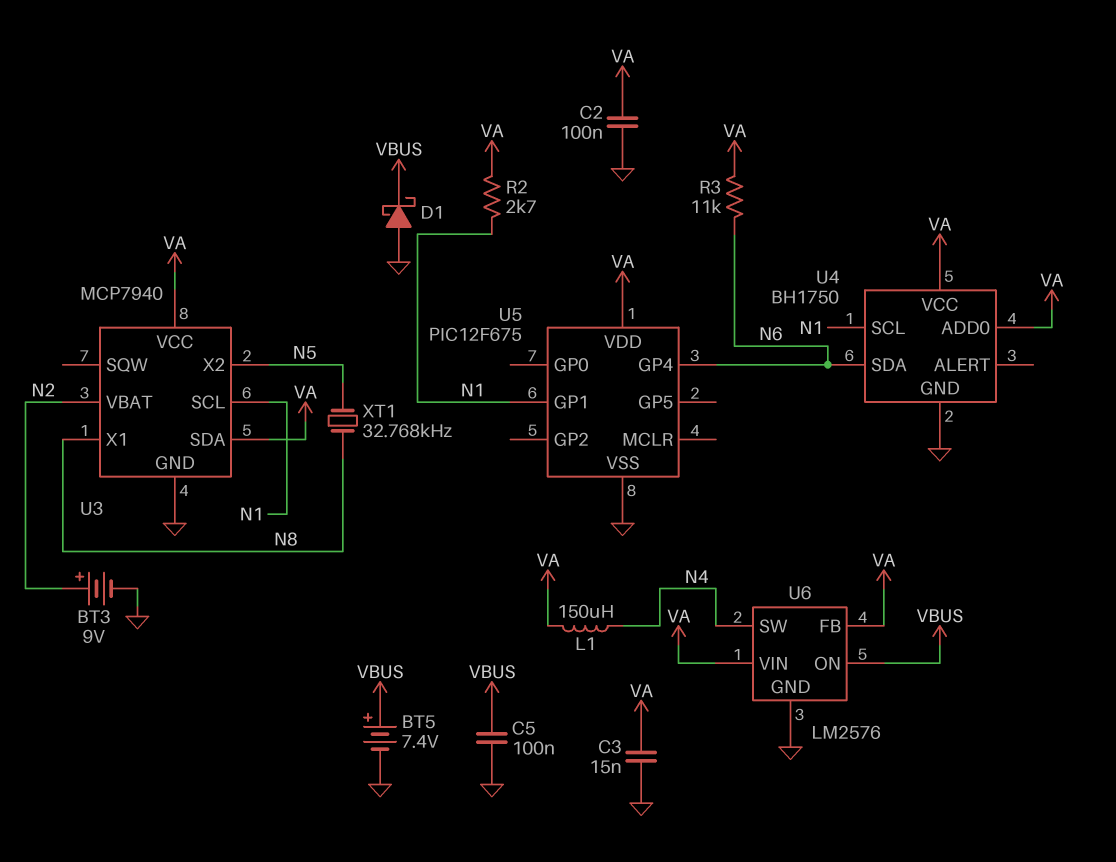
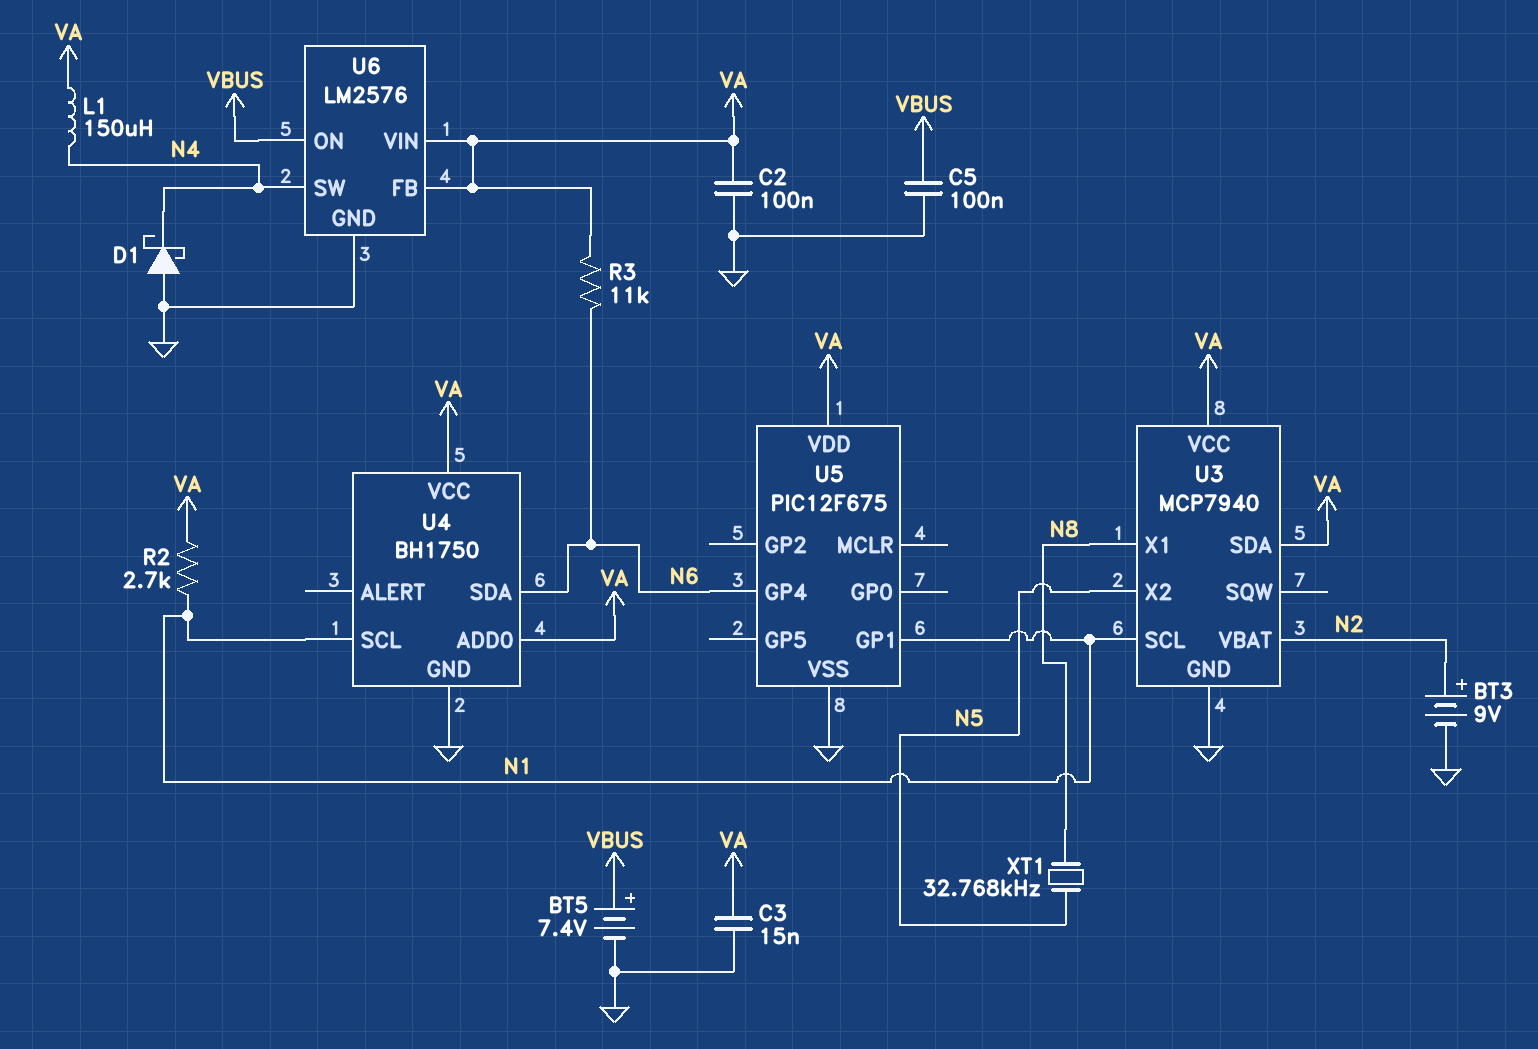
D1: schottky (A GND, K VBUS) -> schottky (A GND, K N4)

